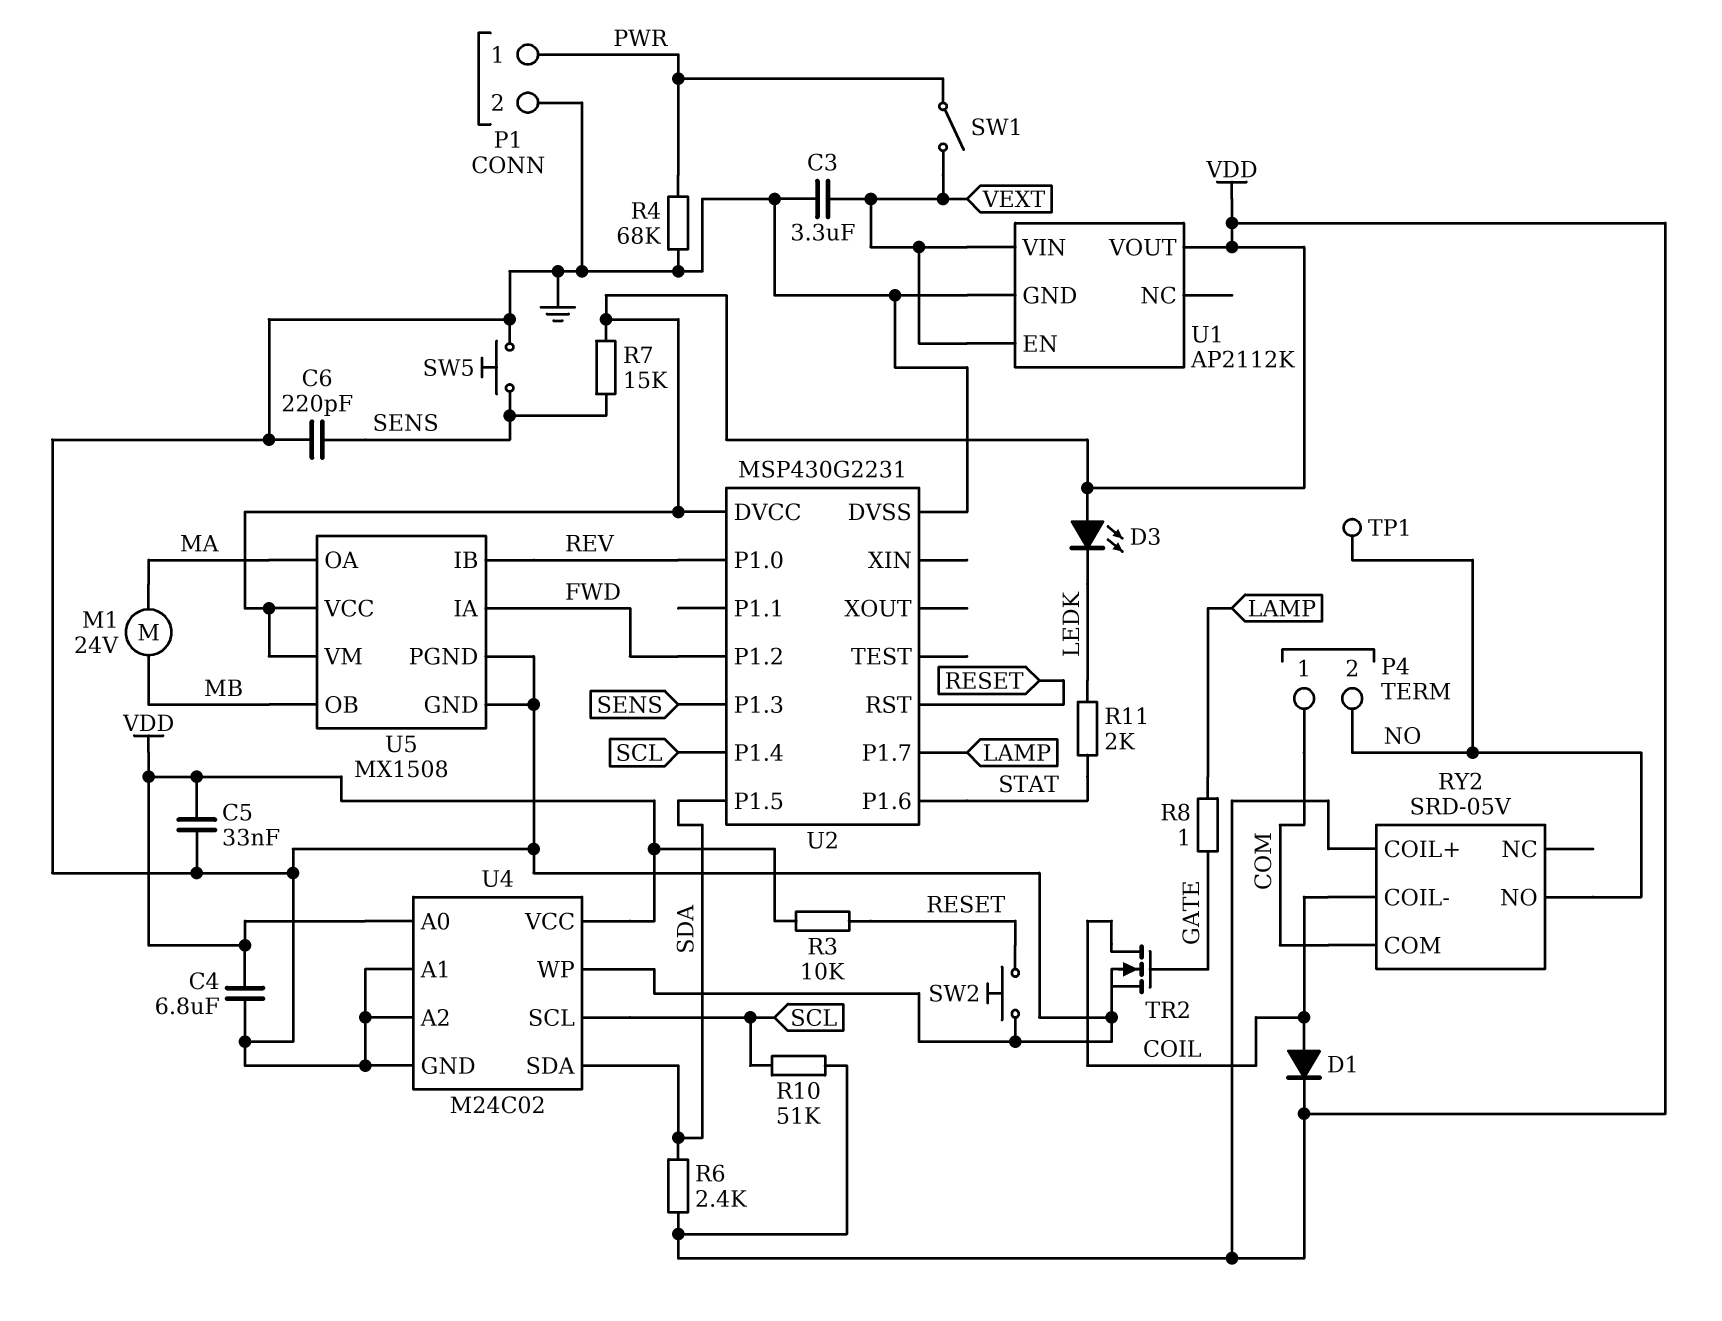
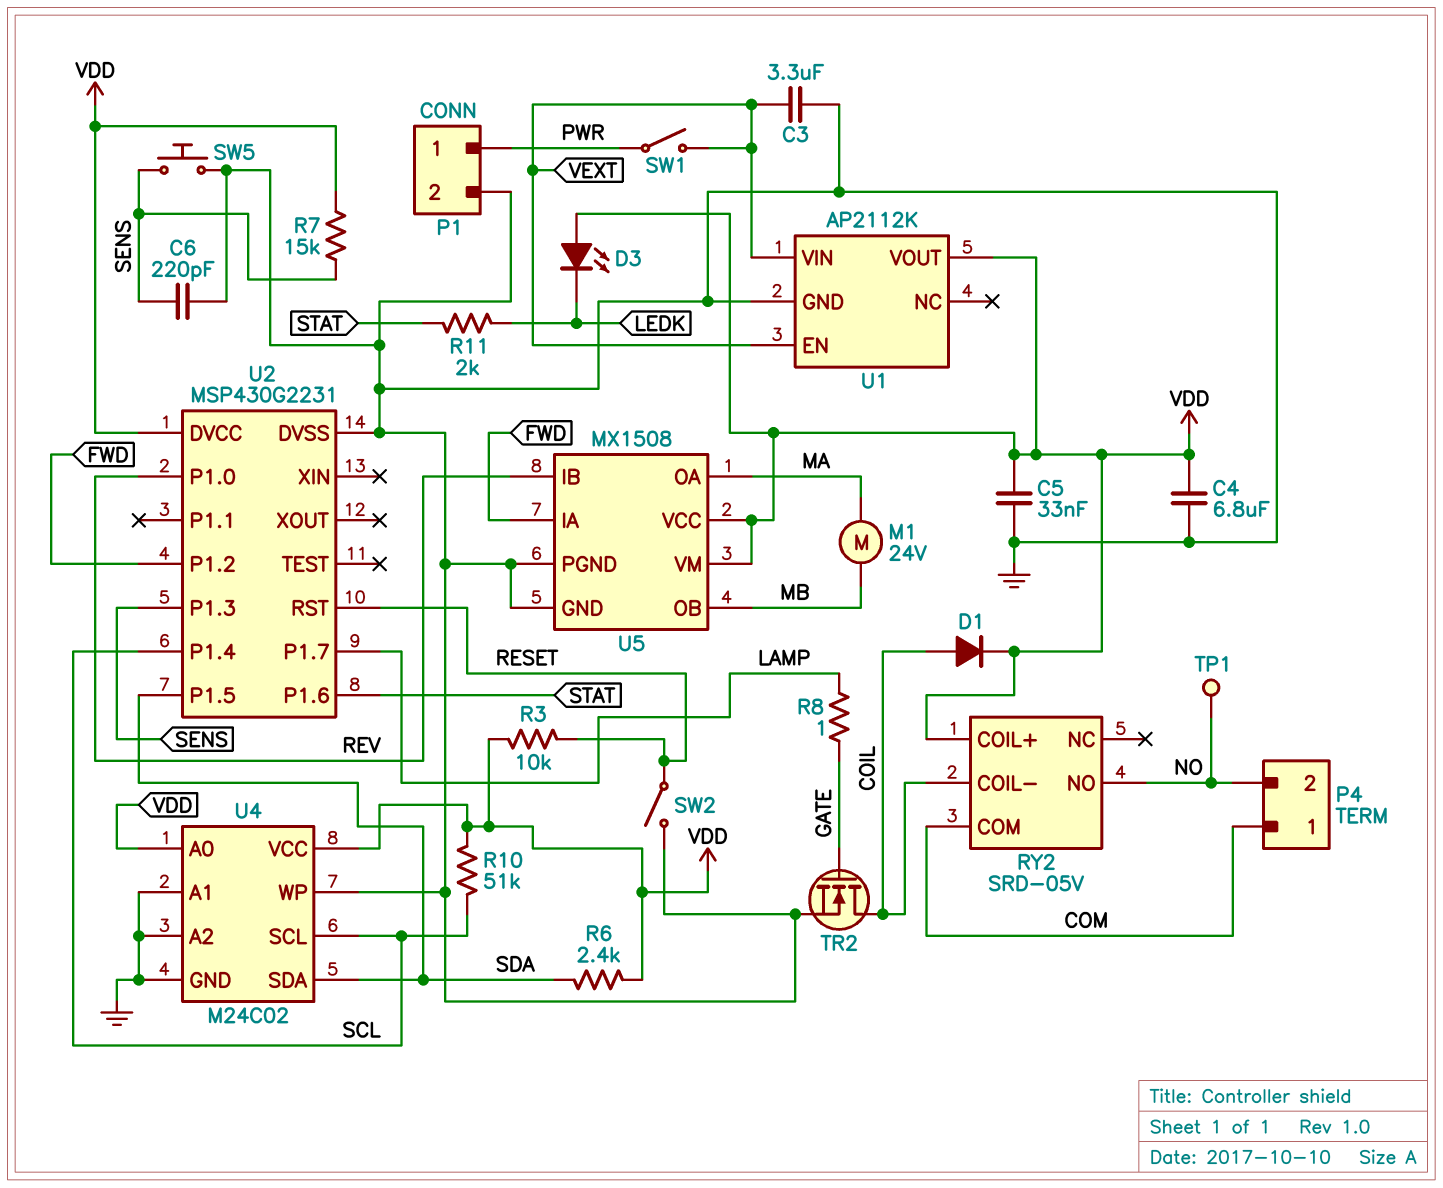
R4: 68k (GND, PWR) -> none
SW2: button (GND, RESET) -> switch (GND, RESET)

